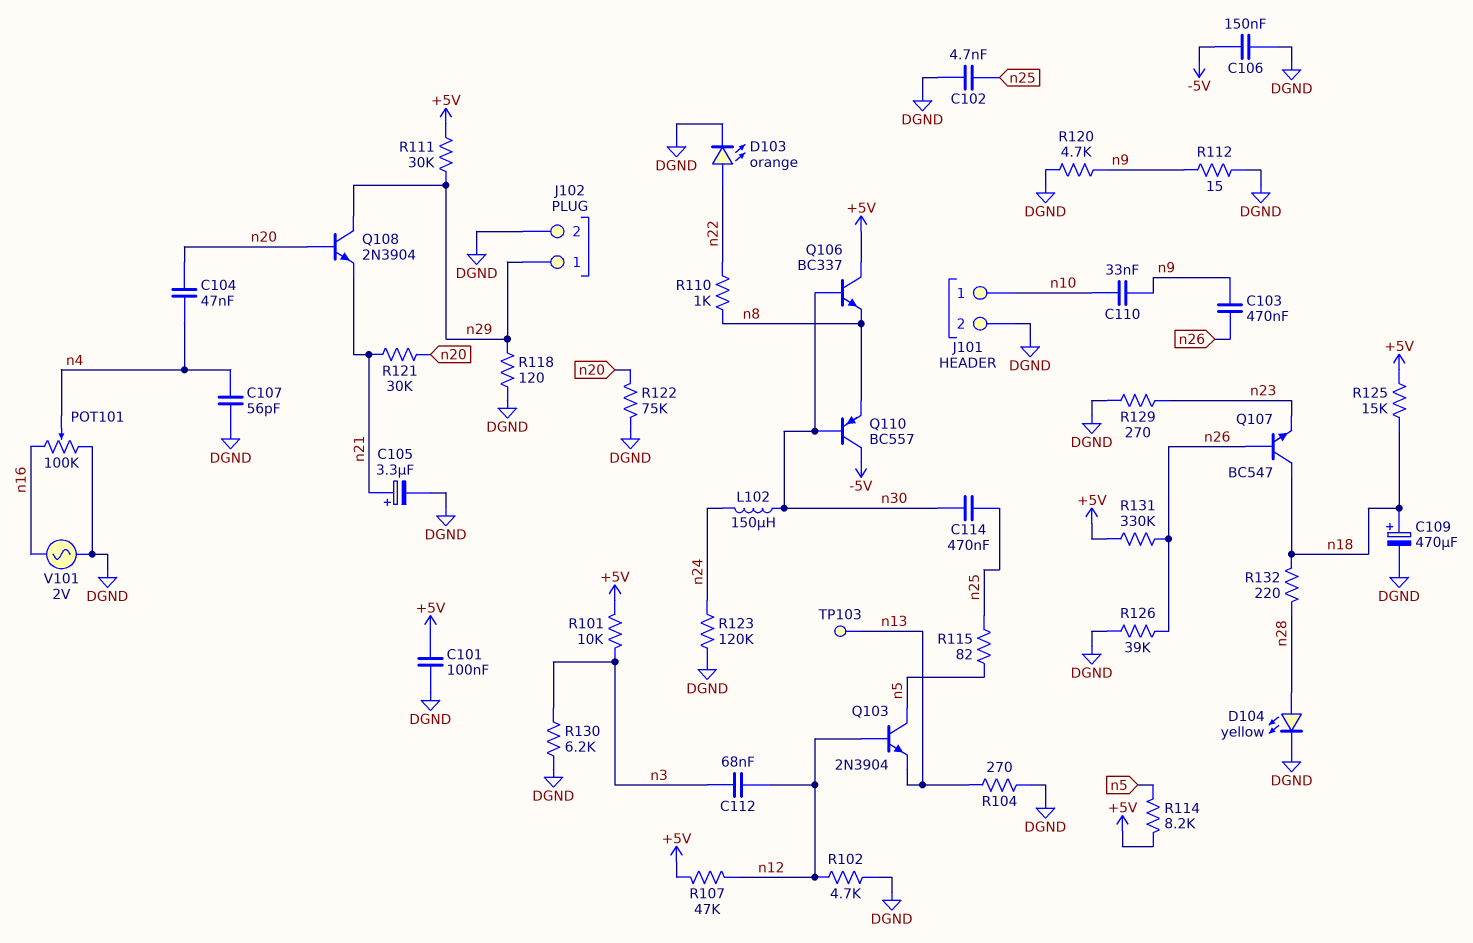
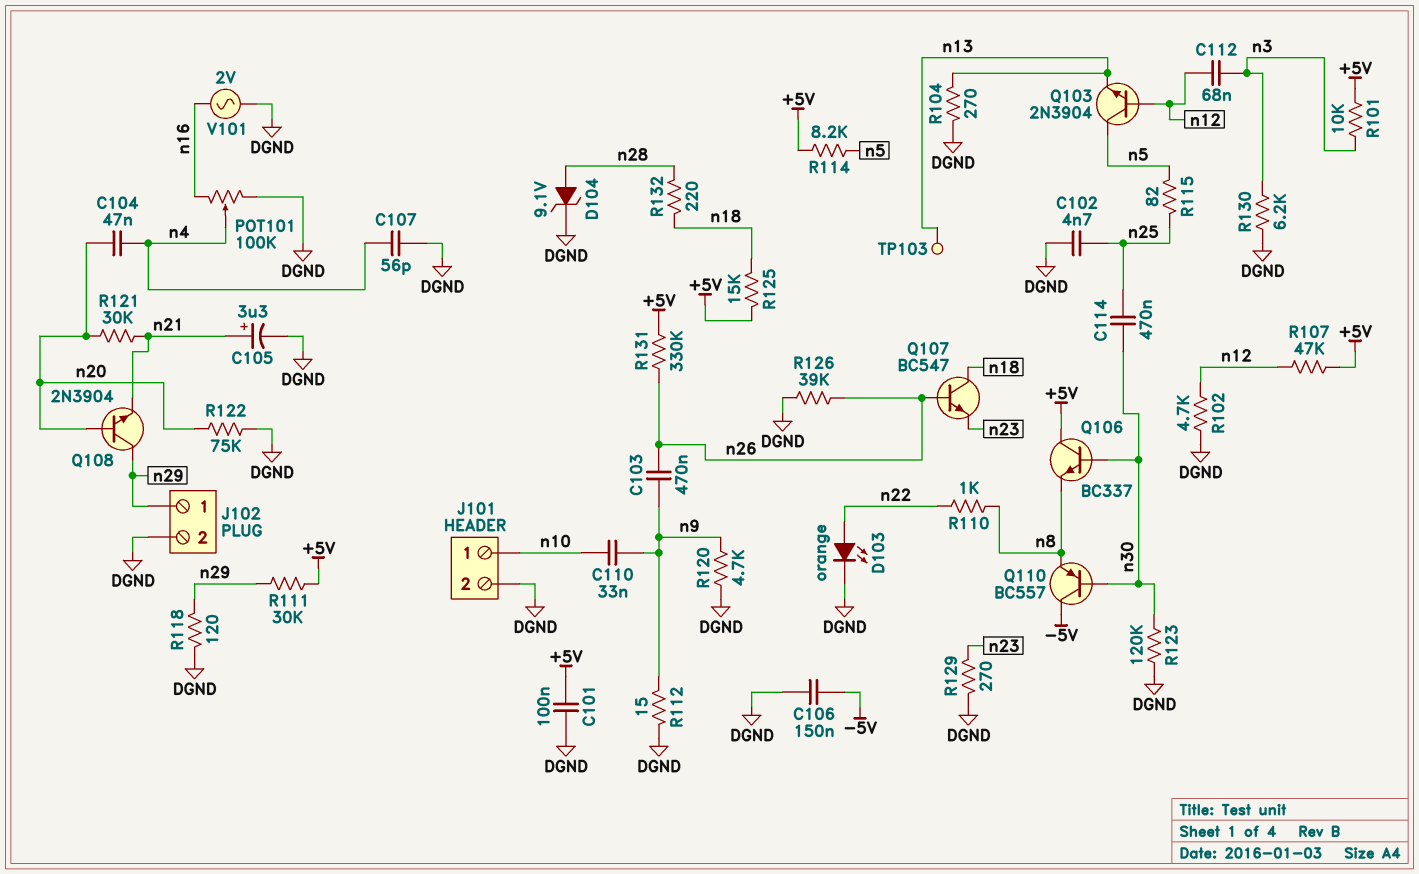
C109: 470uF (plus n18, minus DGND) -> none
D104: LED yellow (A n28, K DGND) -> zener 9.1V (A n28, K DGND)
L102: 150uH (n24, n30) -> none
R123: 120k (DGND, n24) -> 120k (DGND, n30)

